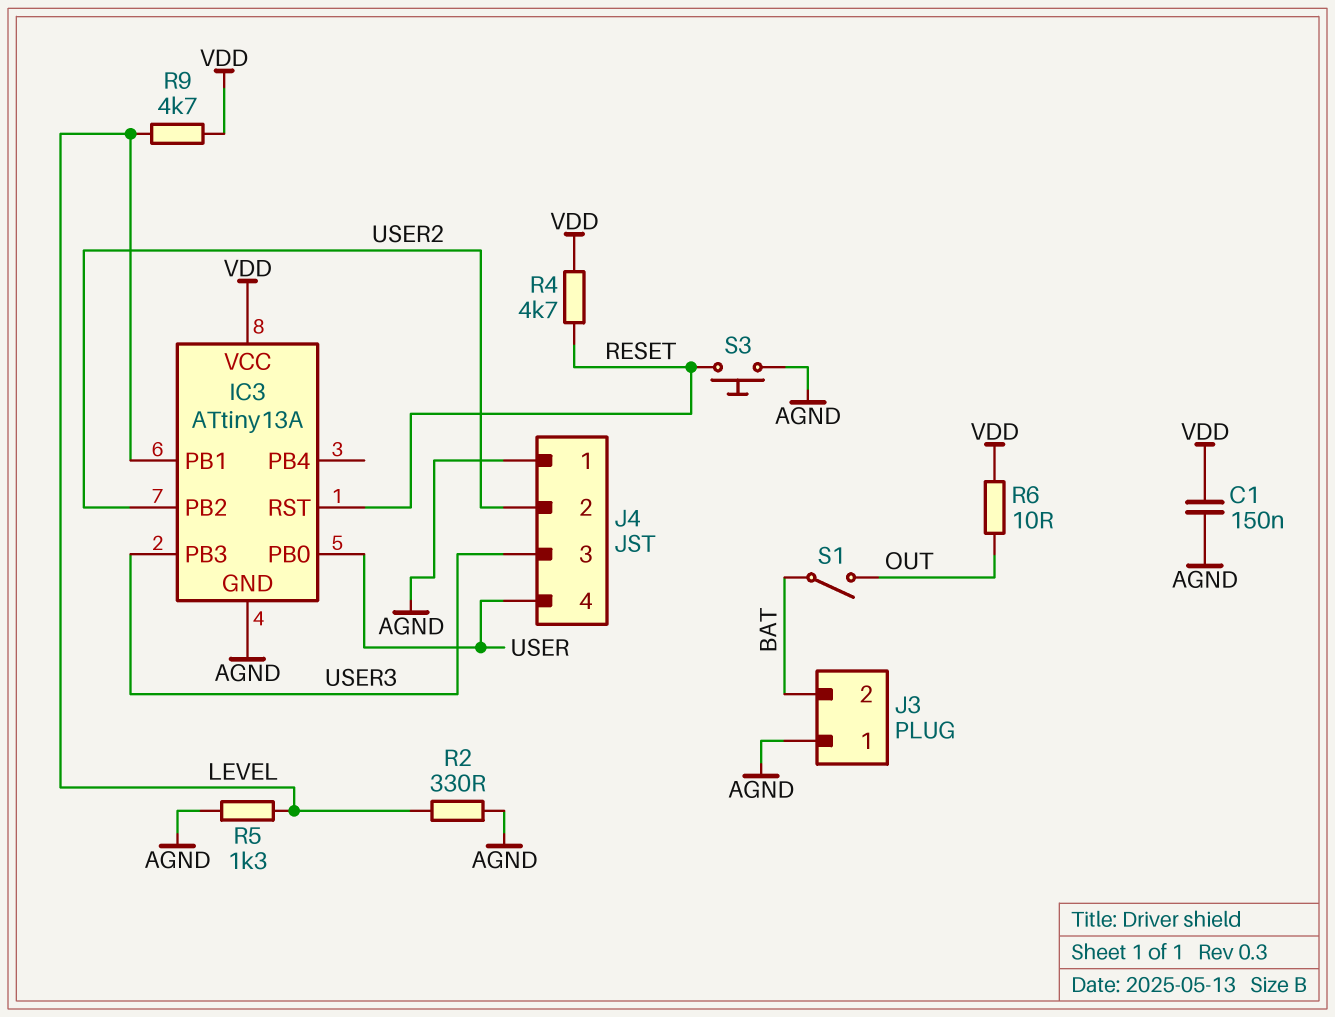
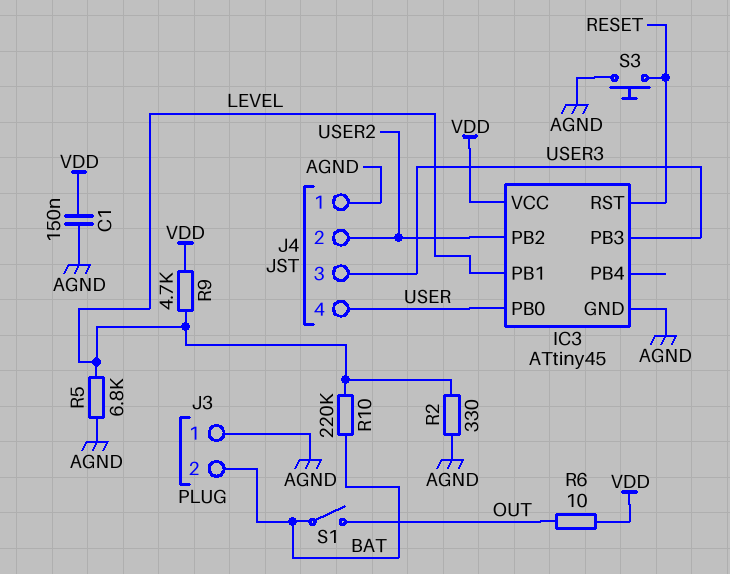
IC3: ATtiny13A -> ATtiny45
R4: 4.7k (RESET, VDD) -> none
R5: 1.3k (AGND, LEVEL) -> 6.8k (AGND, LEVEL)
R10: none -> 220k (BAT, LEVEL)

